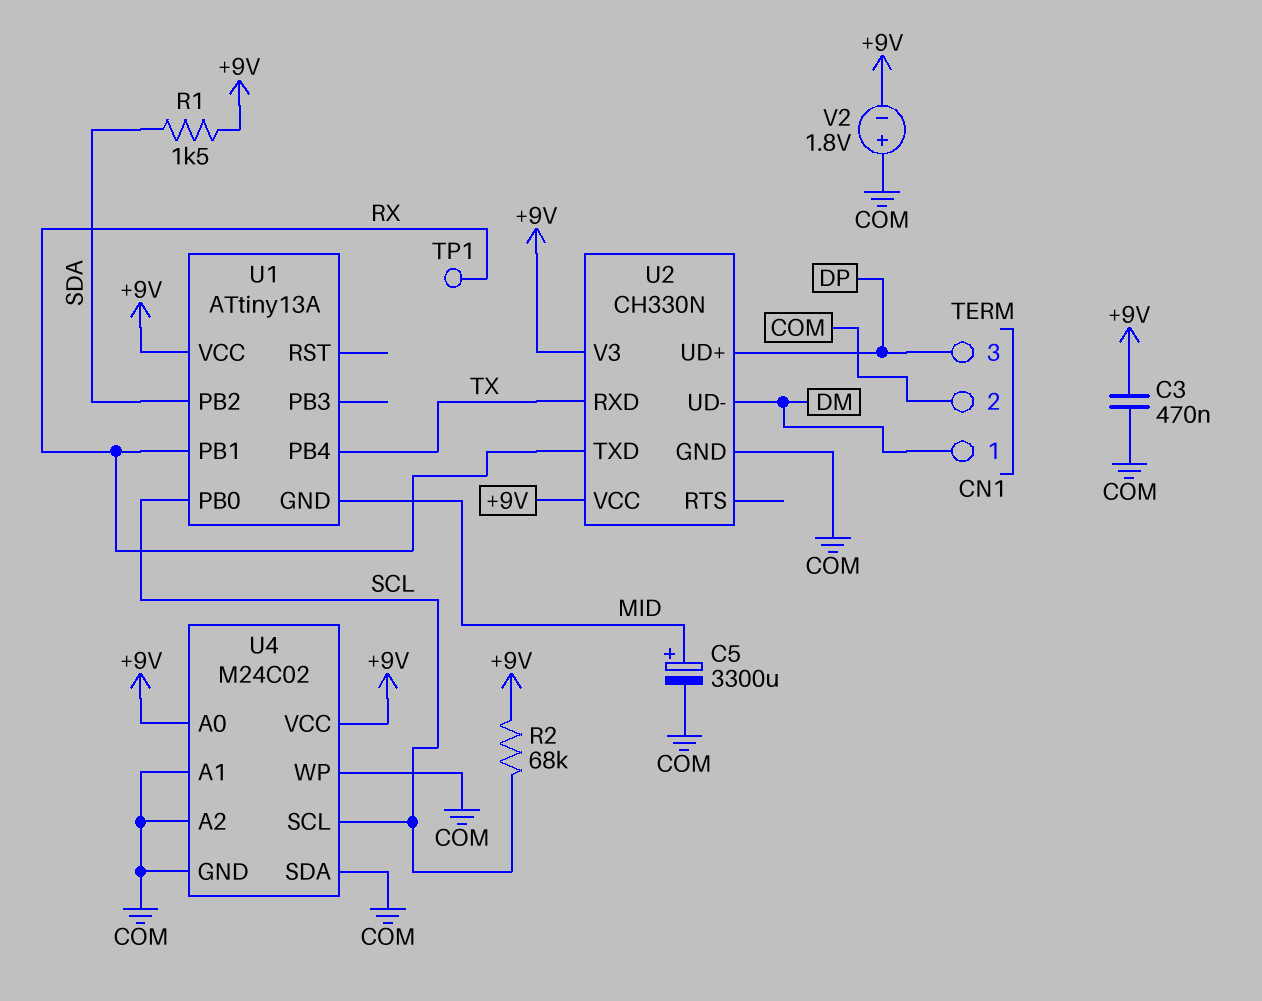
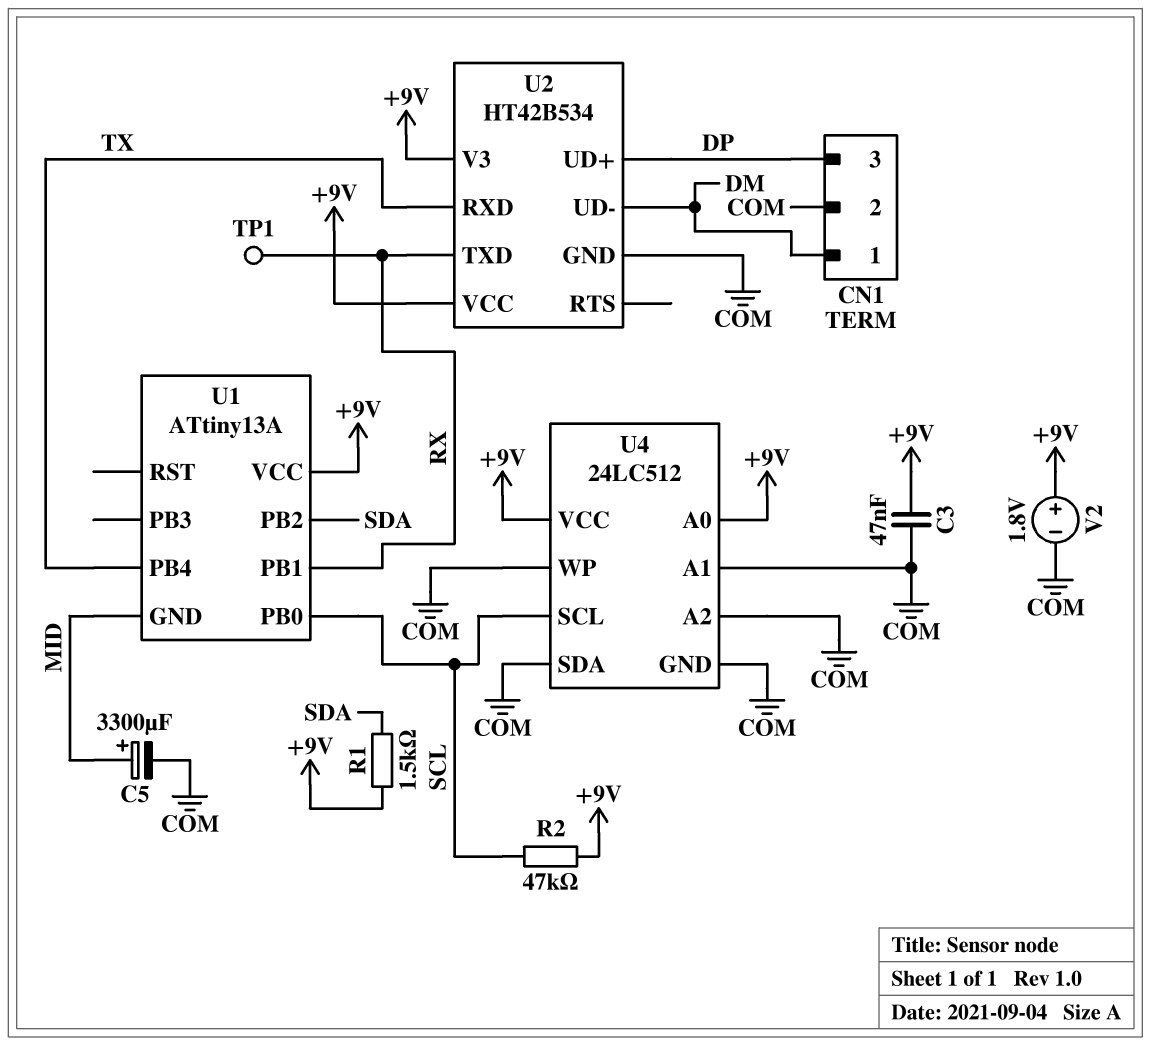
C3: 470nF (+9V, COM) -> 47nF (+9V, COM)
R2: 68k (+9V, SCL) -> 47k (+9V, SCL)
U2: CH330N -> HT42B534
U4: M24C02 -> 24LC512
V2: 1.8V (plus COM, minus +9V) -> 1.8V (plus +9V, minus COM)

